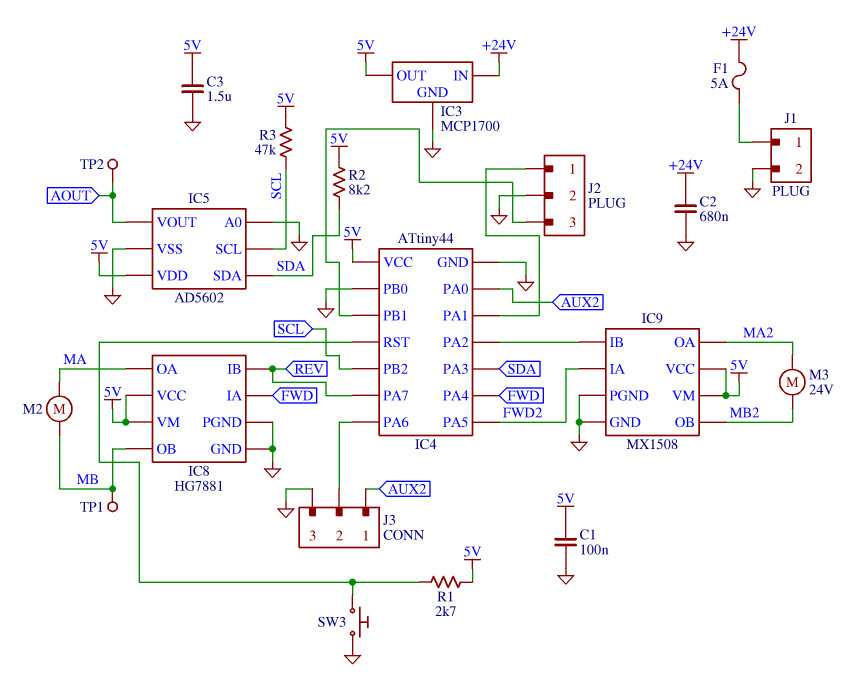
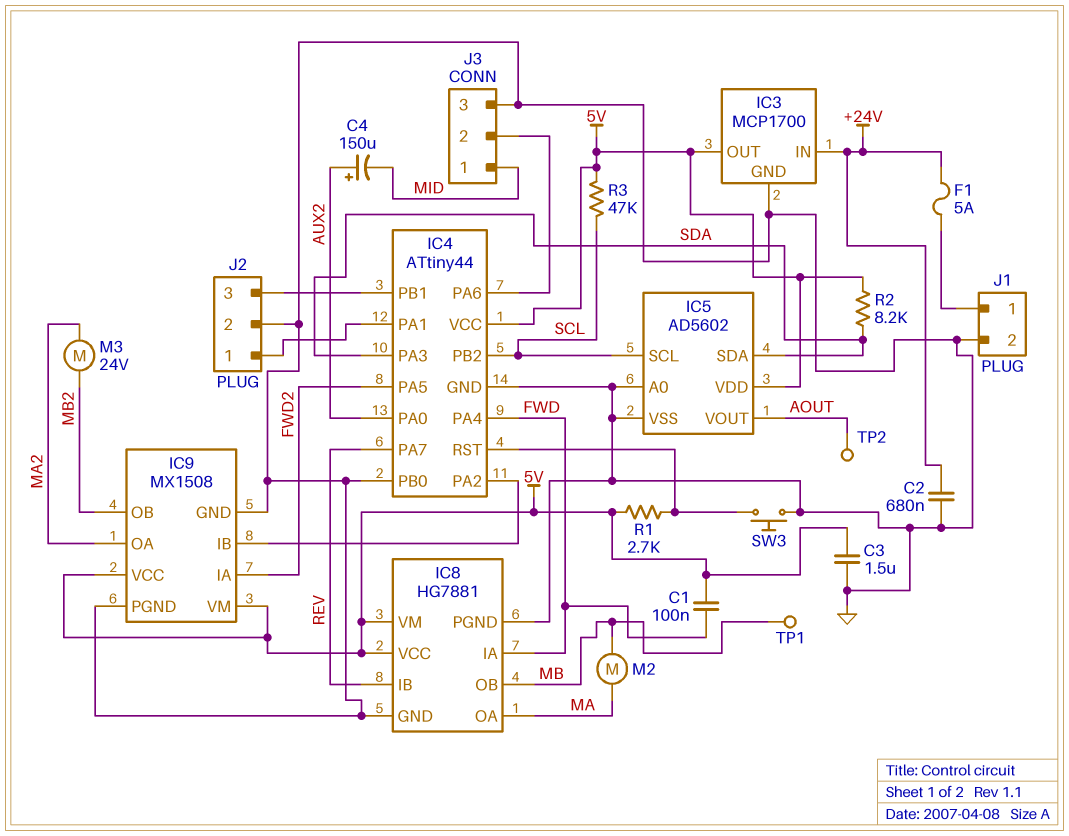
C1: 100nF (5V, GND) -> 100nF (5V, FWD)
C4: none -> 150uF (plus AUX2, minus MID)
J3 pin 1: AUX2 -> MID

